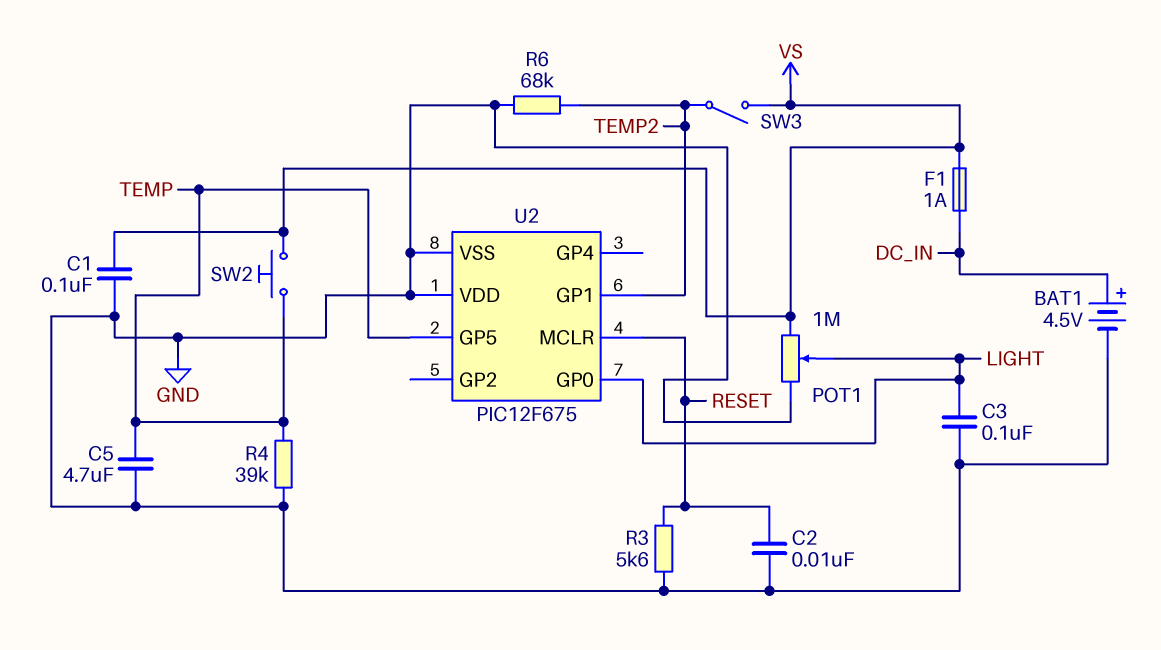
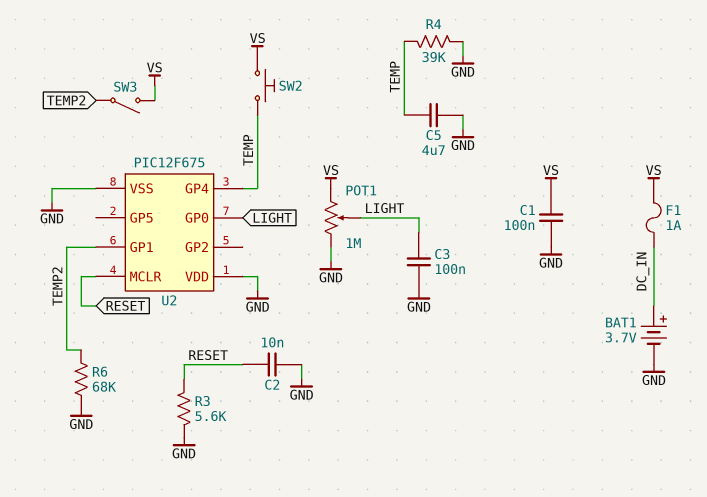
BAT1: 4.5V (plus DC_IN, minus GND) -> 3.7V (plus DC_IN, minus GND)
U2 pin GP4: none -> TEMP
U2 pin GP5: TEMP -> none

